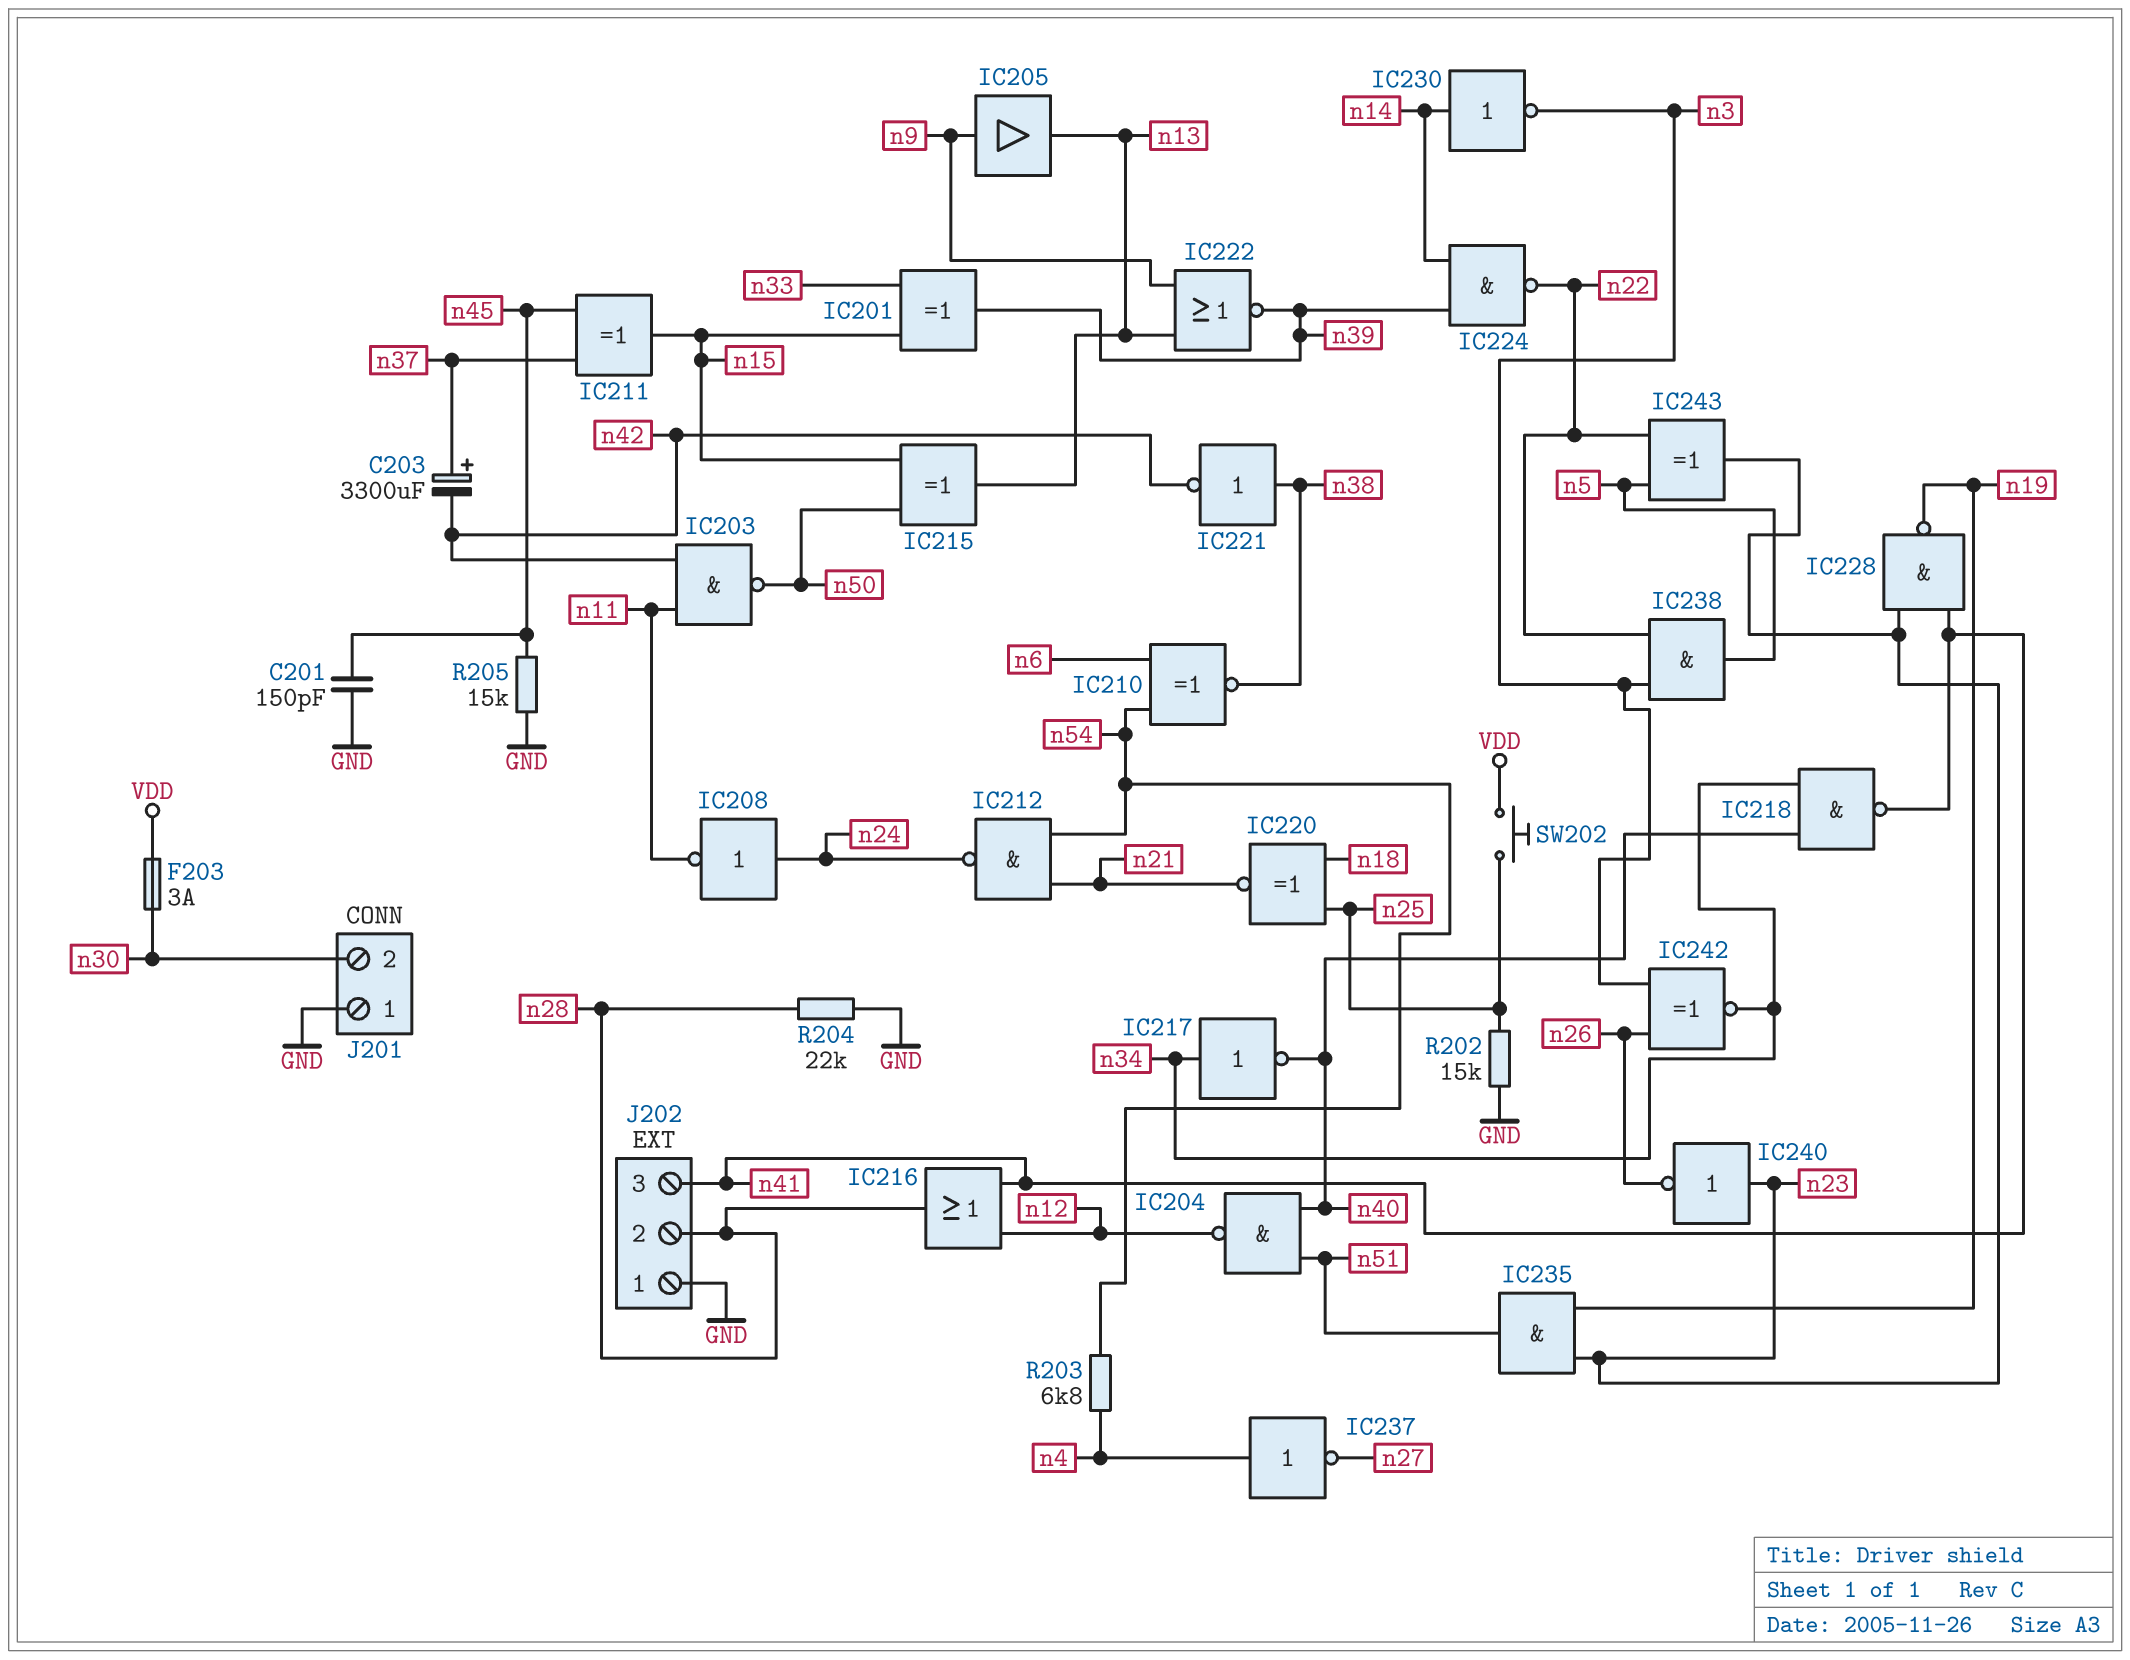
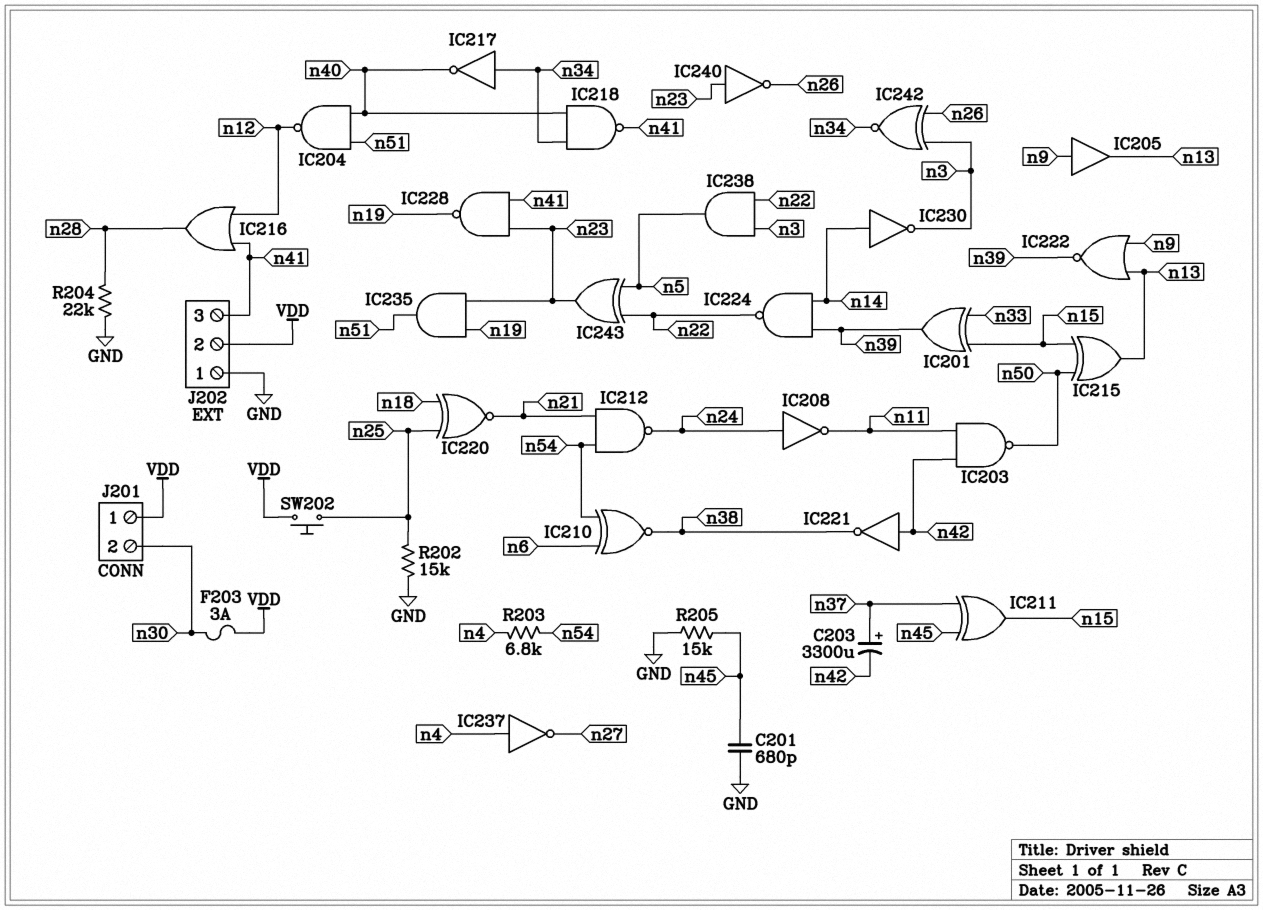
C201: 150pF (GND, n45) -> 680pF (GND, n45)
IC221: NOT (in n38, out n42) -> NOT (in n42, out n38)
J201 pin 1: GND -> VDD
J202 pin 2: n28 -> VDD

